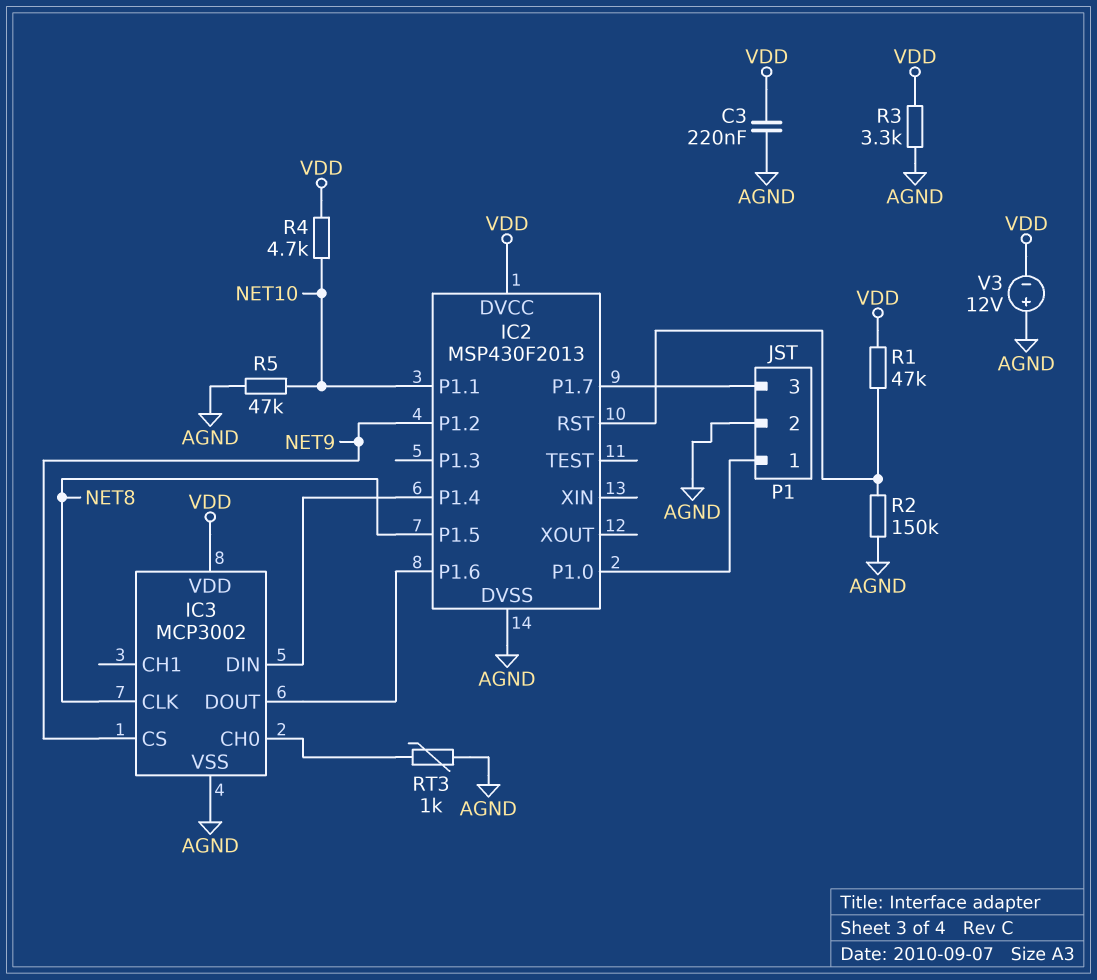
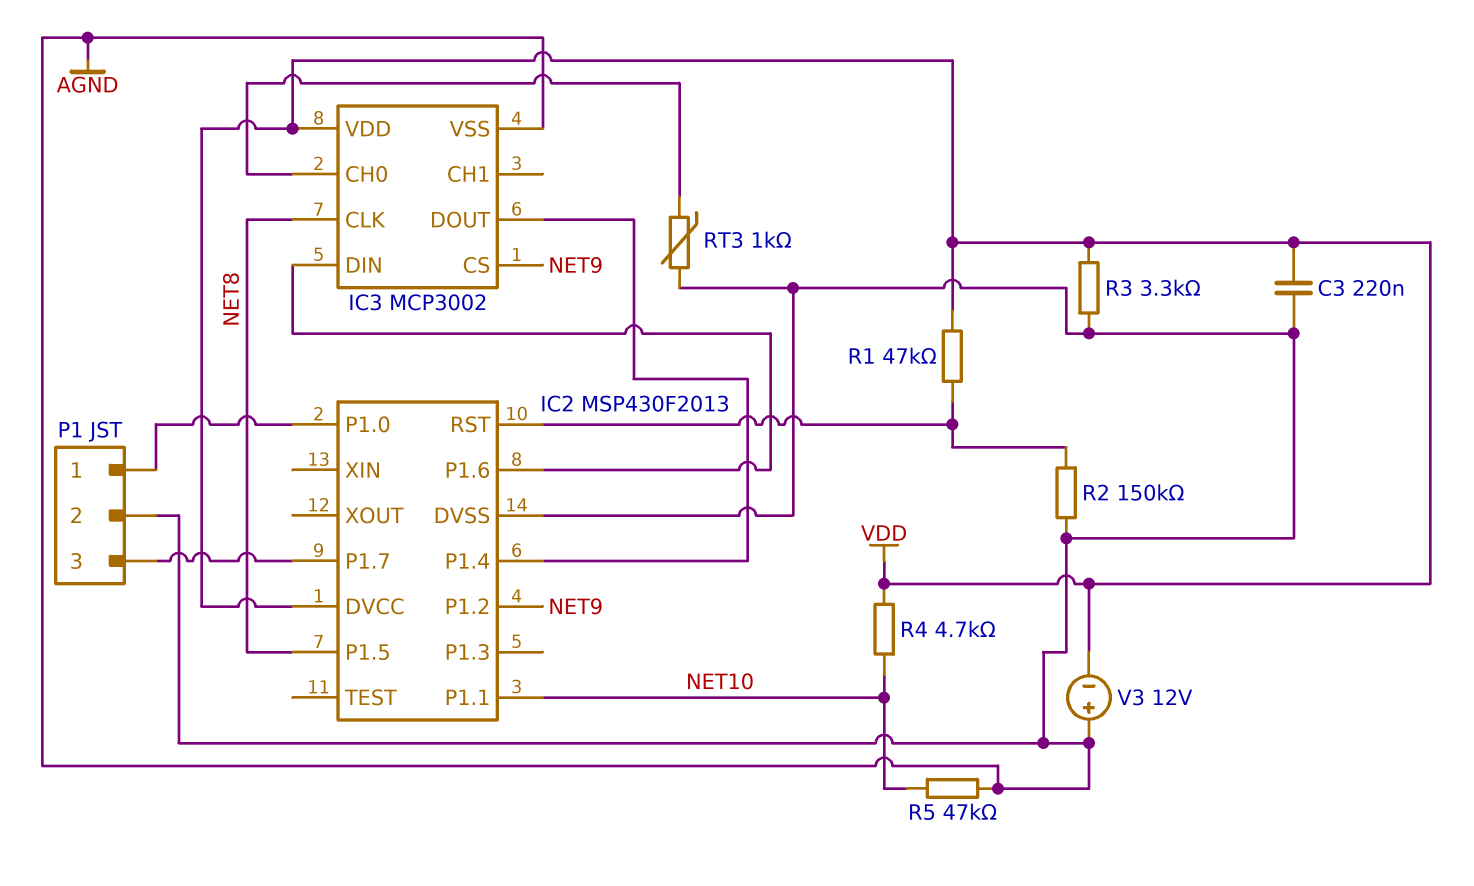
IC3 pin DIN: IC2/P1.4 -> IC2/P1.6
IC3 pin DOUT: IC2/P1.6 -> IC2/P1.4

